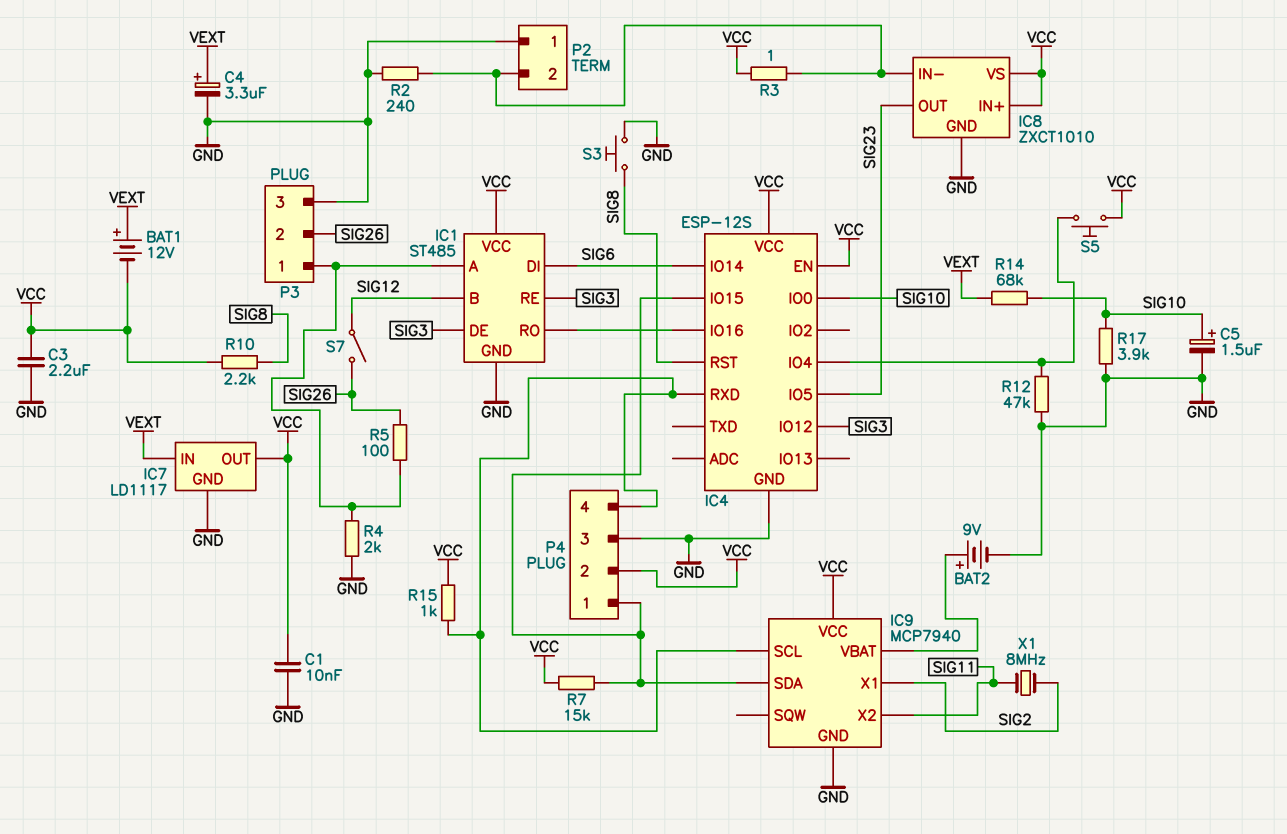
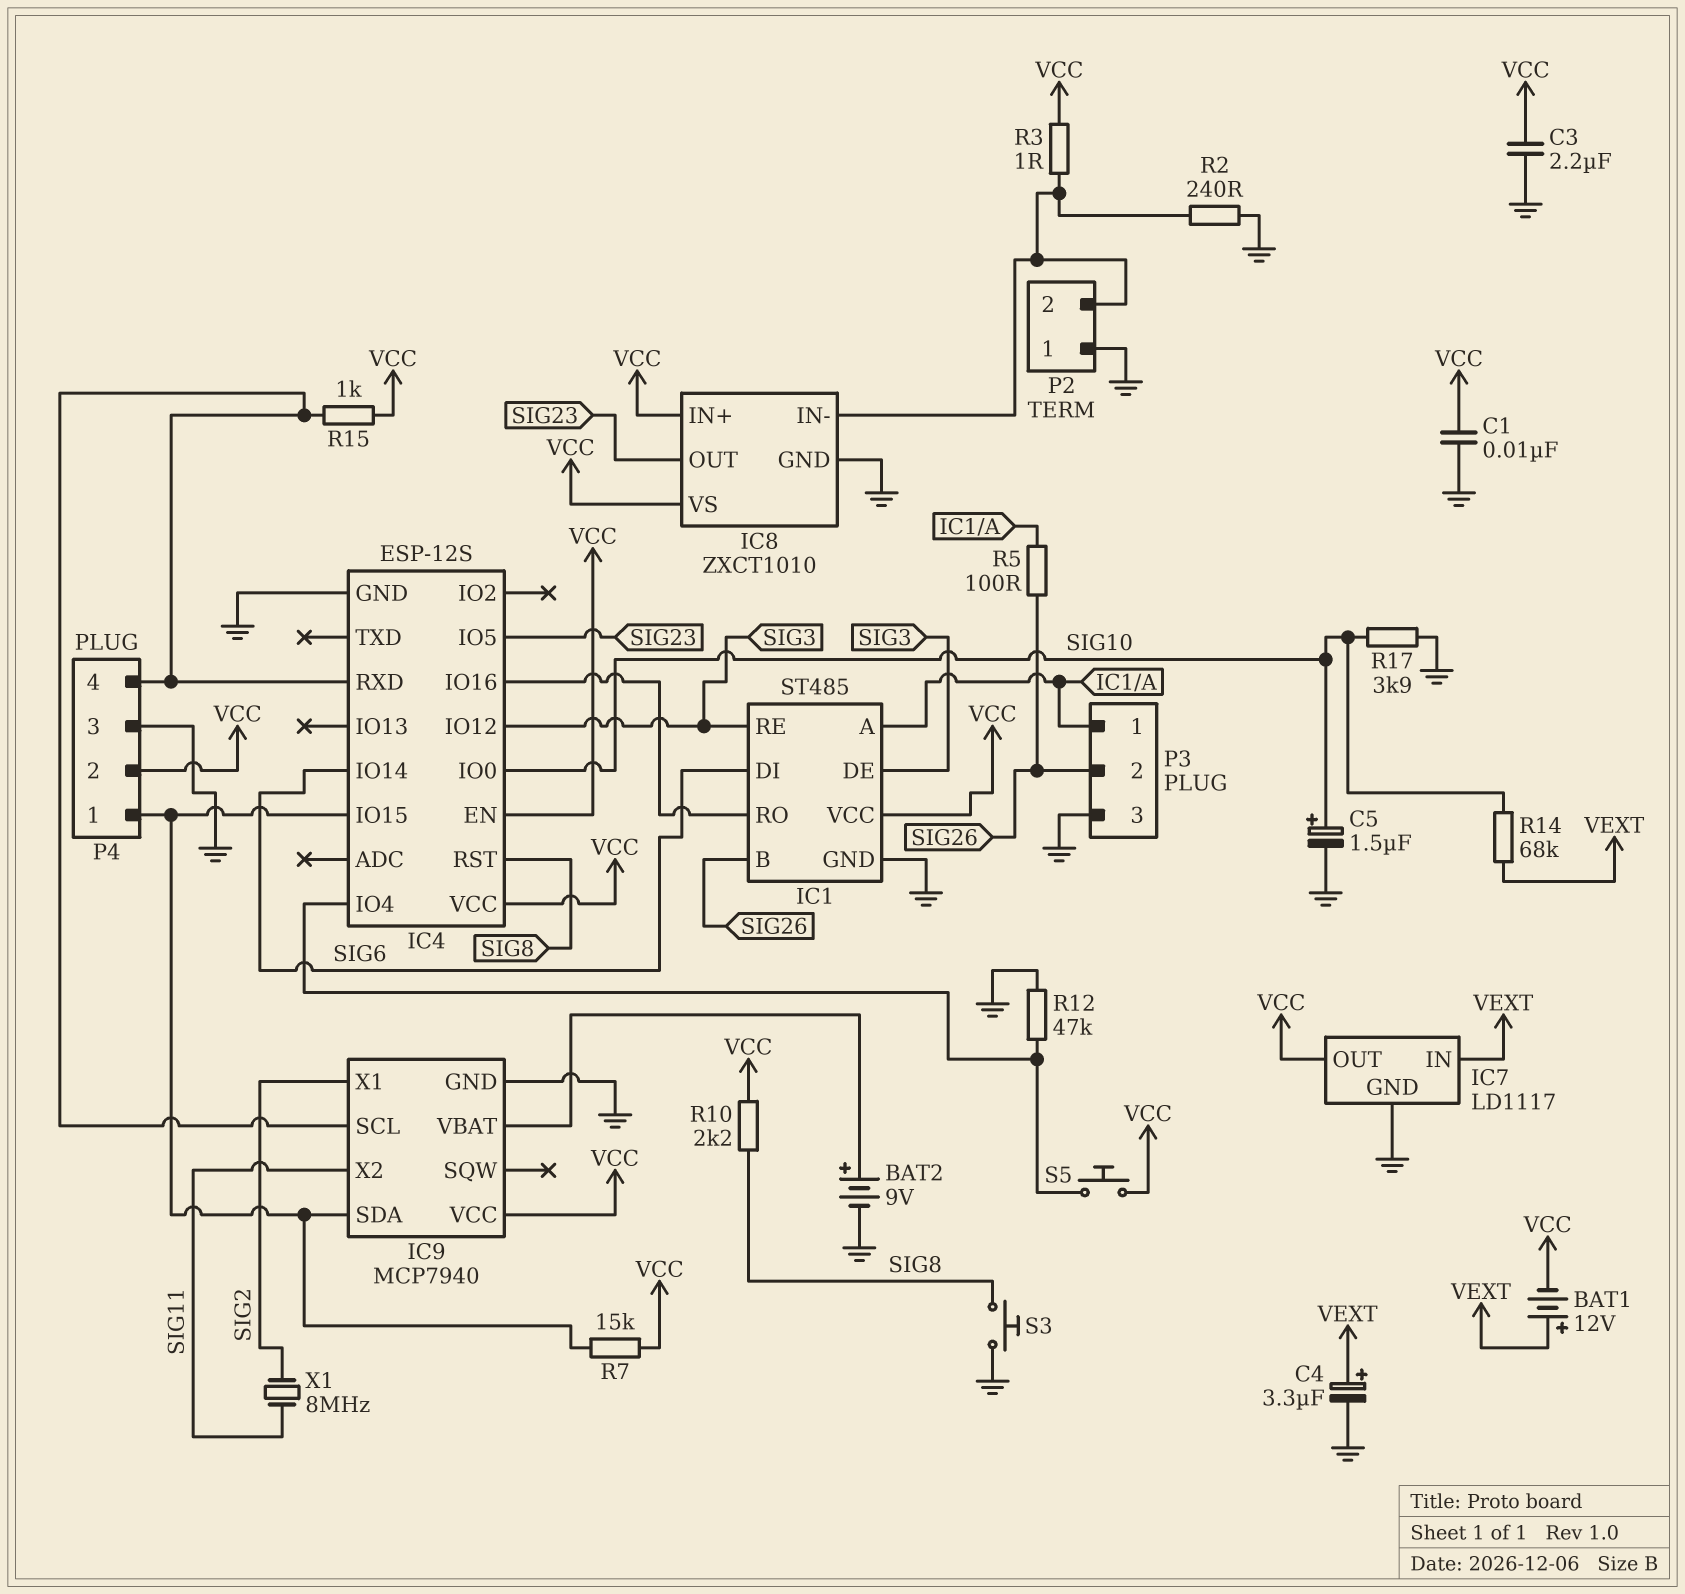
IC1 pin B: SIG12 -> SIG26
R4: 2k (GND, IC1/A) -> none
S7: switch (SIG12, SIG26) -> none

